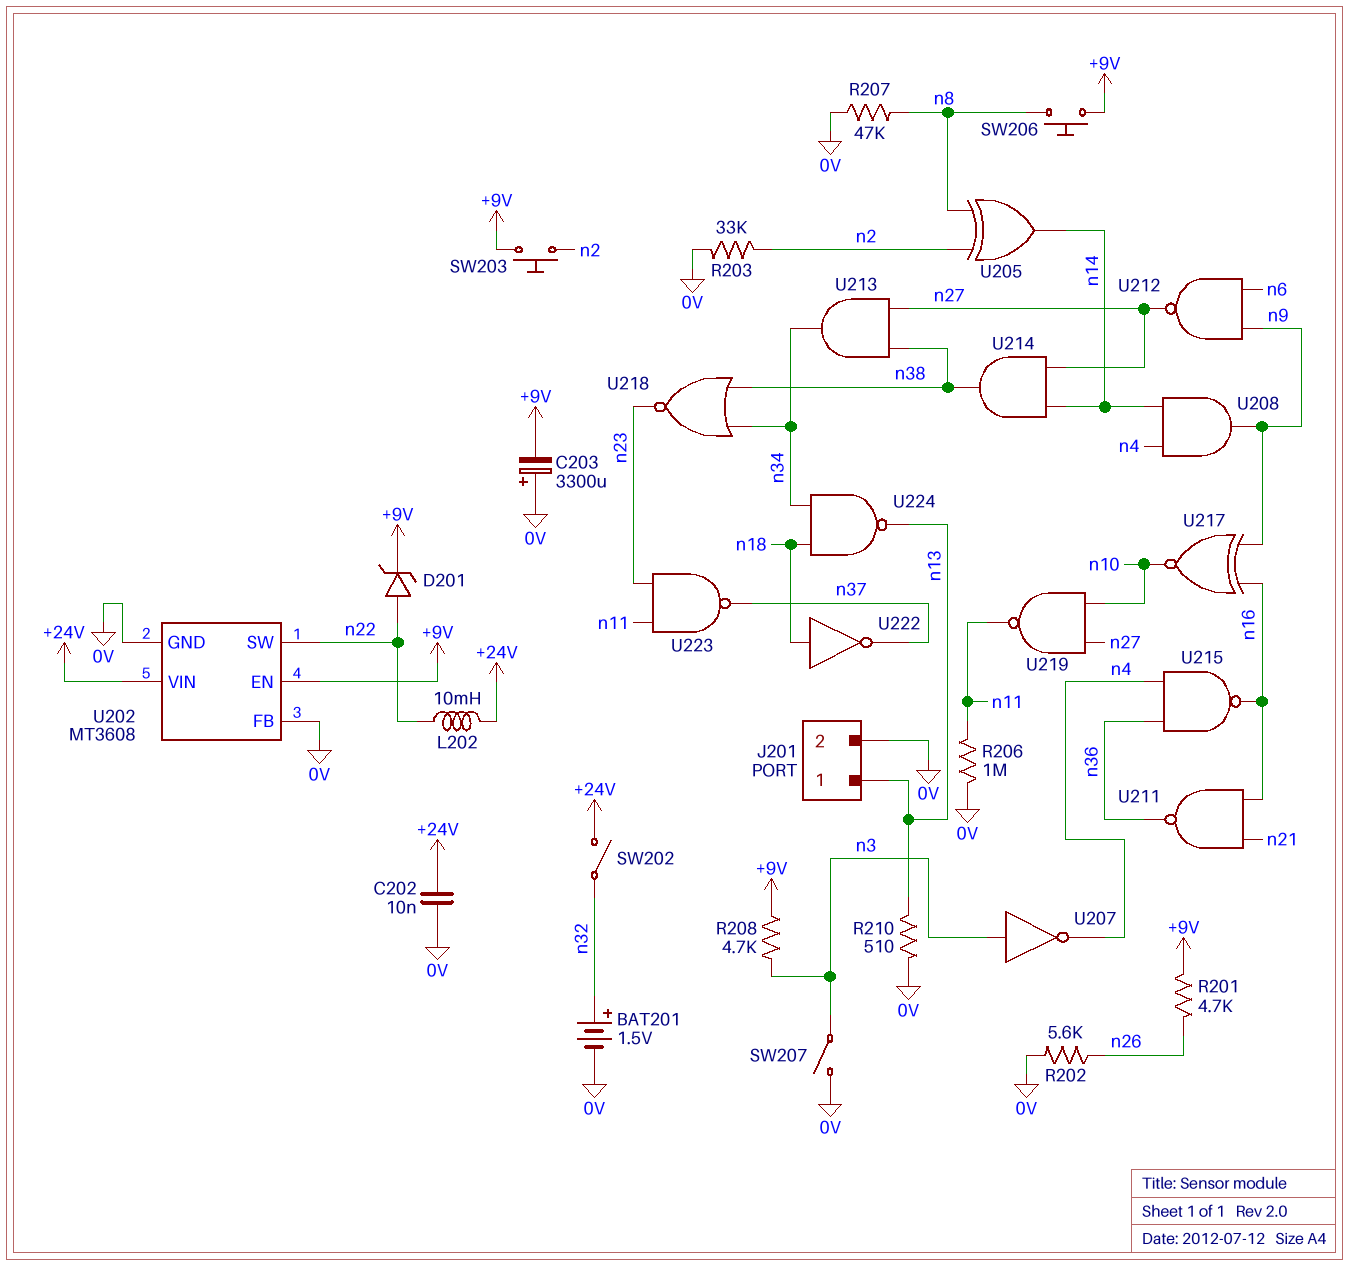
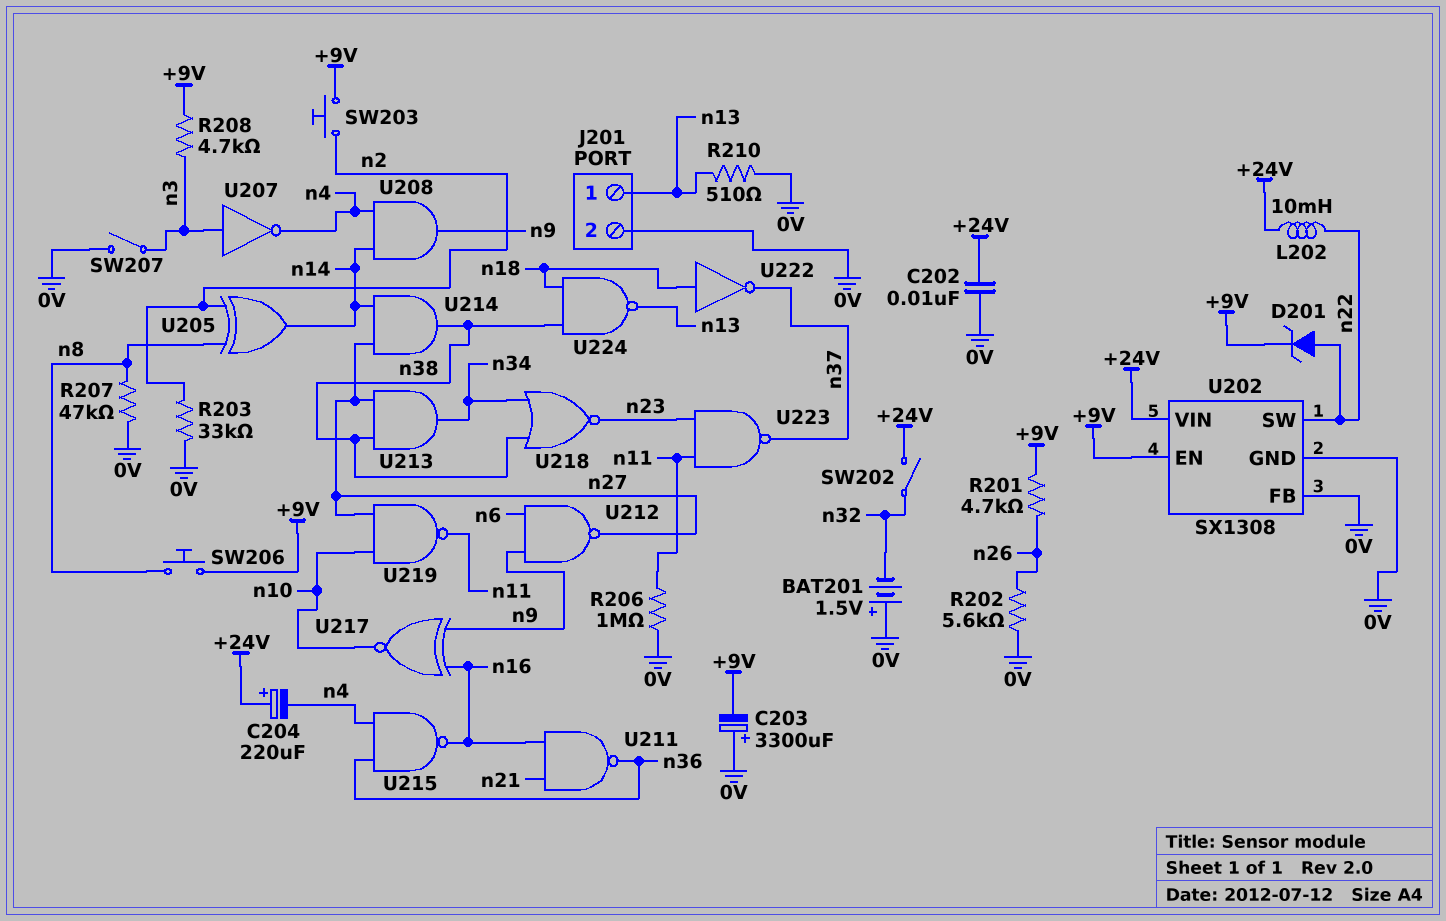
BAT201: 1.5V (plus n32, minus 0V) -> 1.5V (plus 0V, minus n32)
C204: none -> 220uF (plus +24V, minus n4)
U202: MT3608 -> SX1308
U224: NAND (in n18, in n34, out n13) -> NAND (in n18, in n38, out n13)

